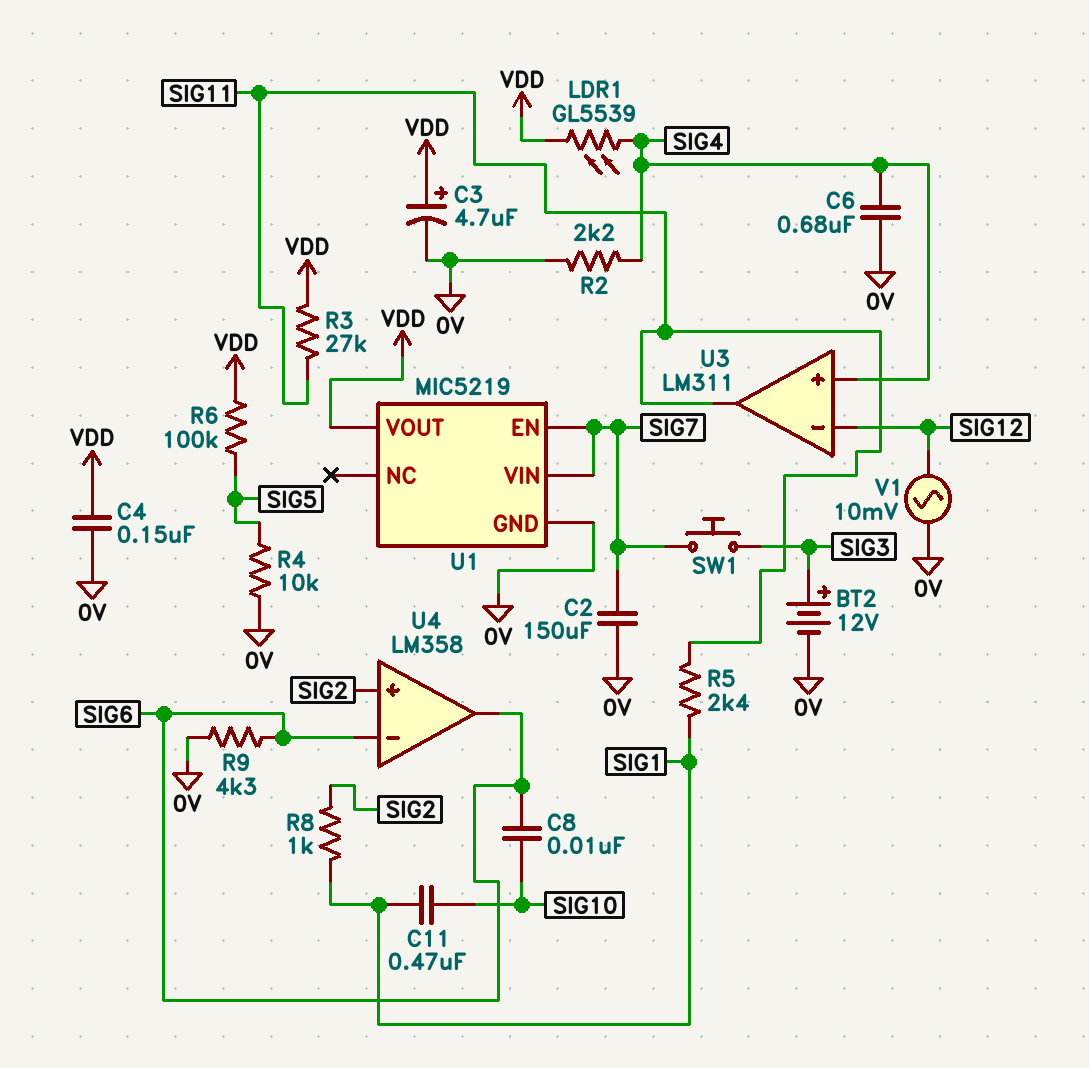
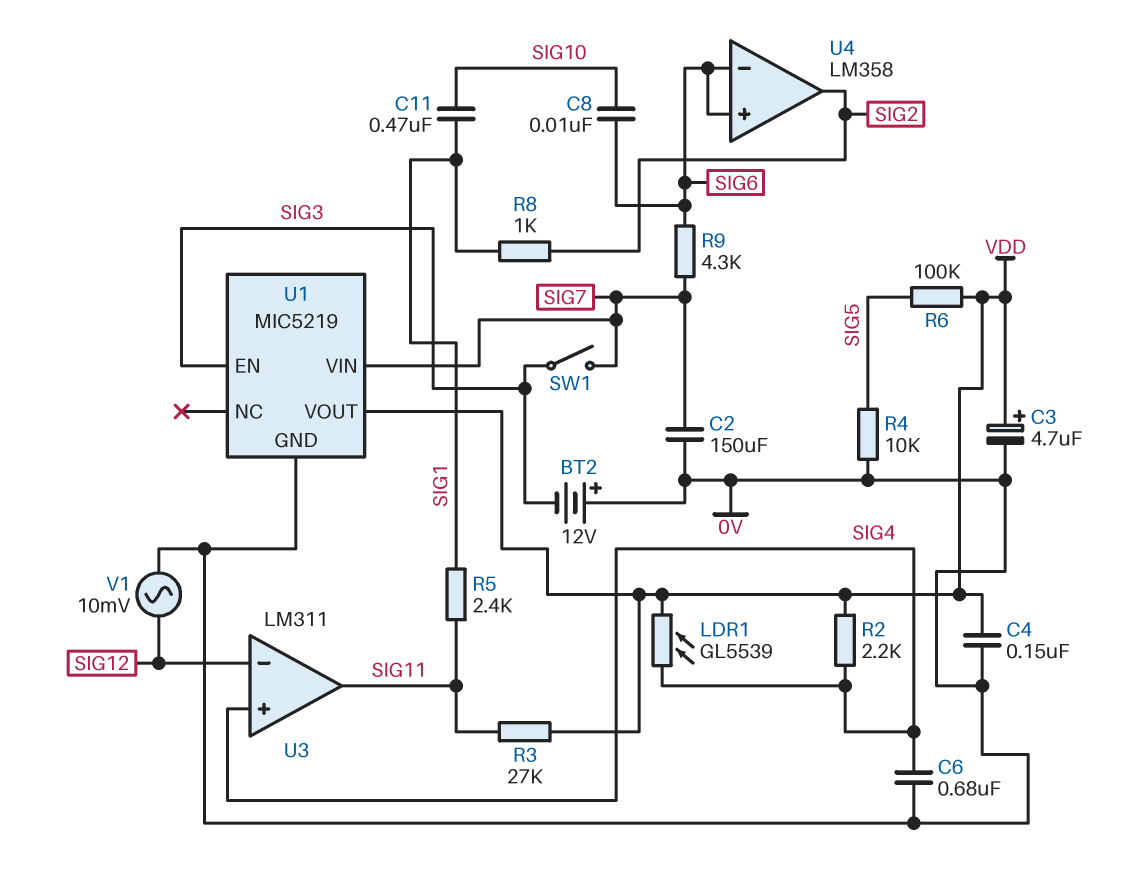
BT2: 12V (plus SIG3, minus 0V) -> 12V (plus 0V, minus SIG3)
R2: 2.2k (0V, SIG4) -> 2.2k (SIG4, VDD)
R9: 4.3k (0V, SIG6) -> 4.3k (SIG6, SIG7)
SW1: button (SIG3, SIG7) -> switch (SIG3, SIG7)
U1 pin EN: SIG7 -> SIG3
U4 pin in+: SIG2 -> SIG6
U4 pin out: SIG6 -> SIG2

